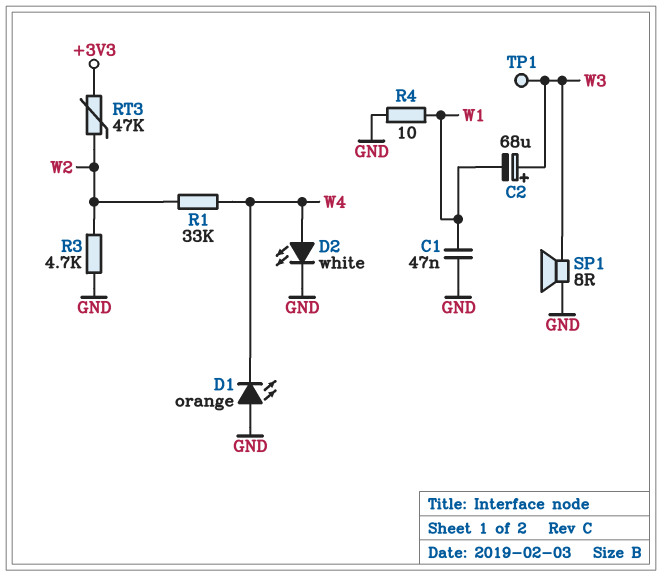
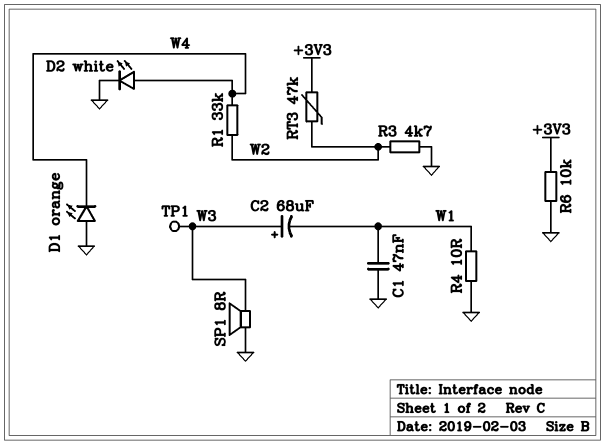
R6: none -> 10k (+3V3, GND)

